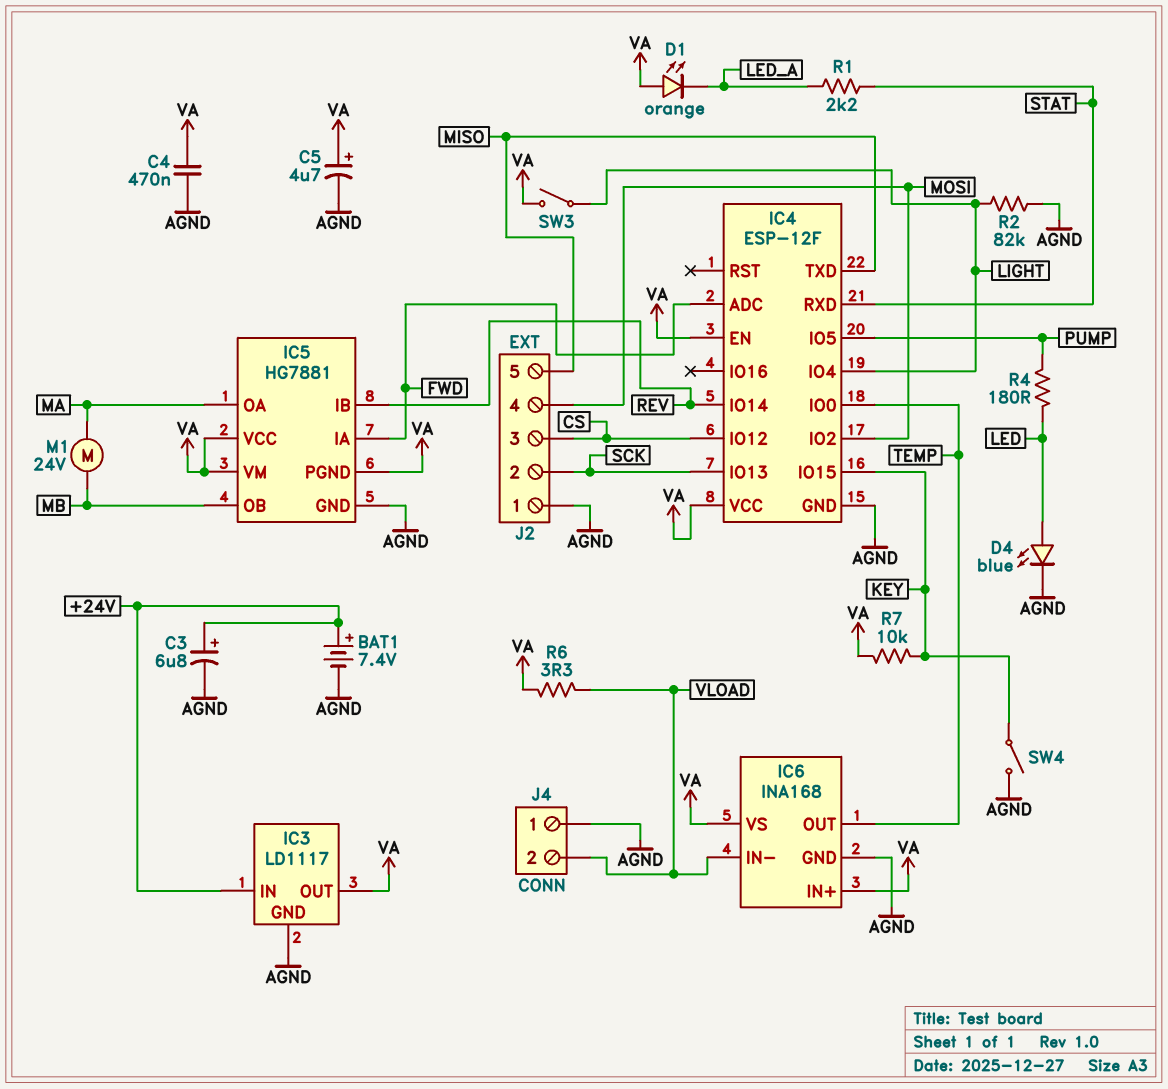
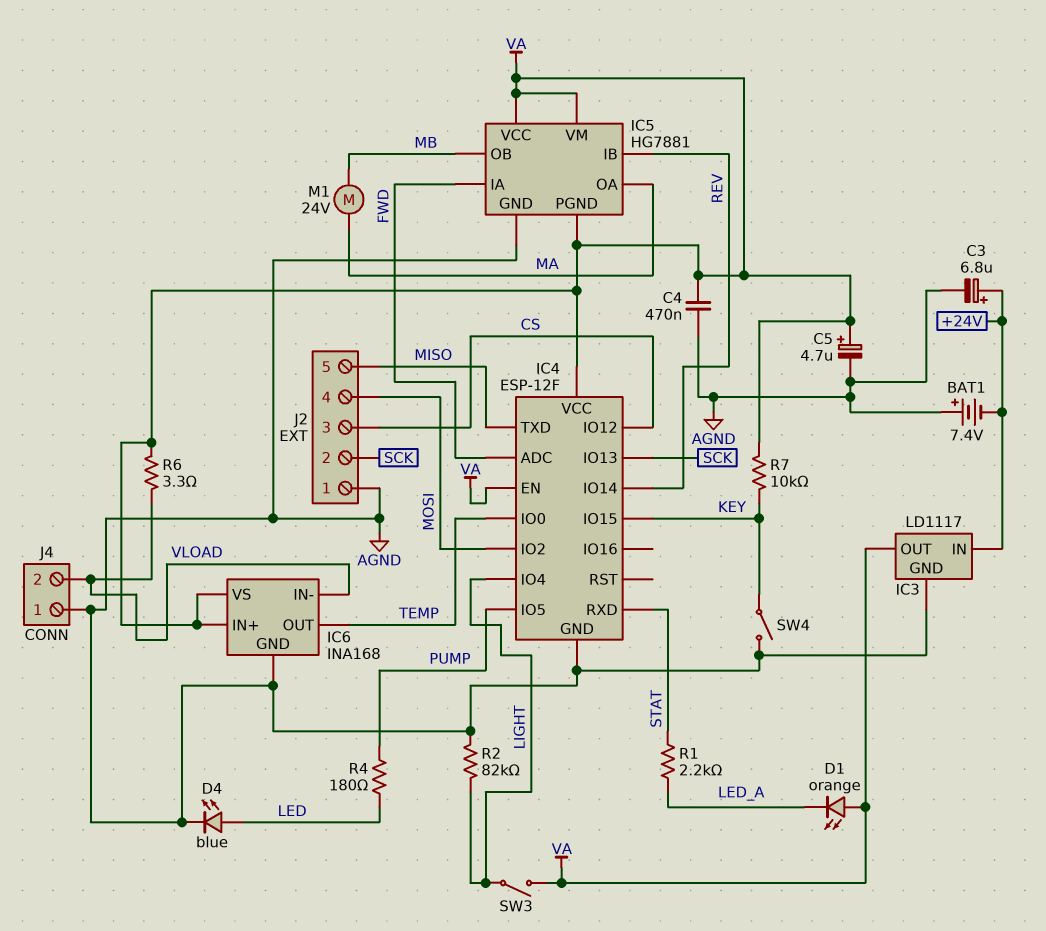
BAT1: 7.4V (plus +24V, minus AGND) -> 7.4V (plus AGND, minus +24V)

